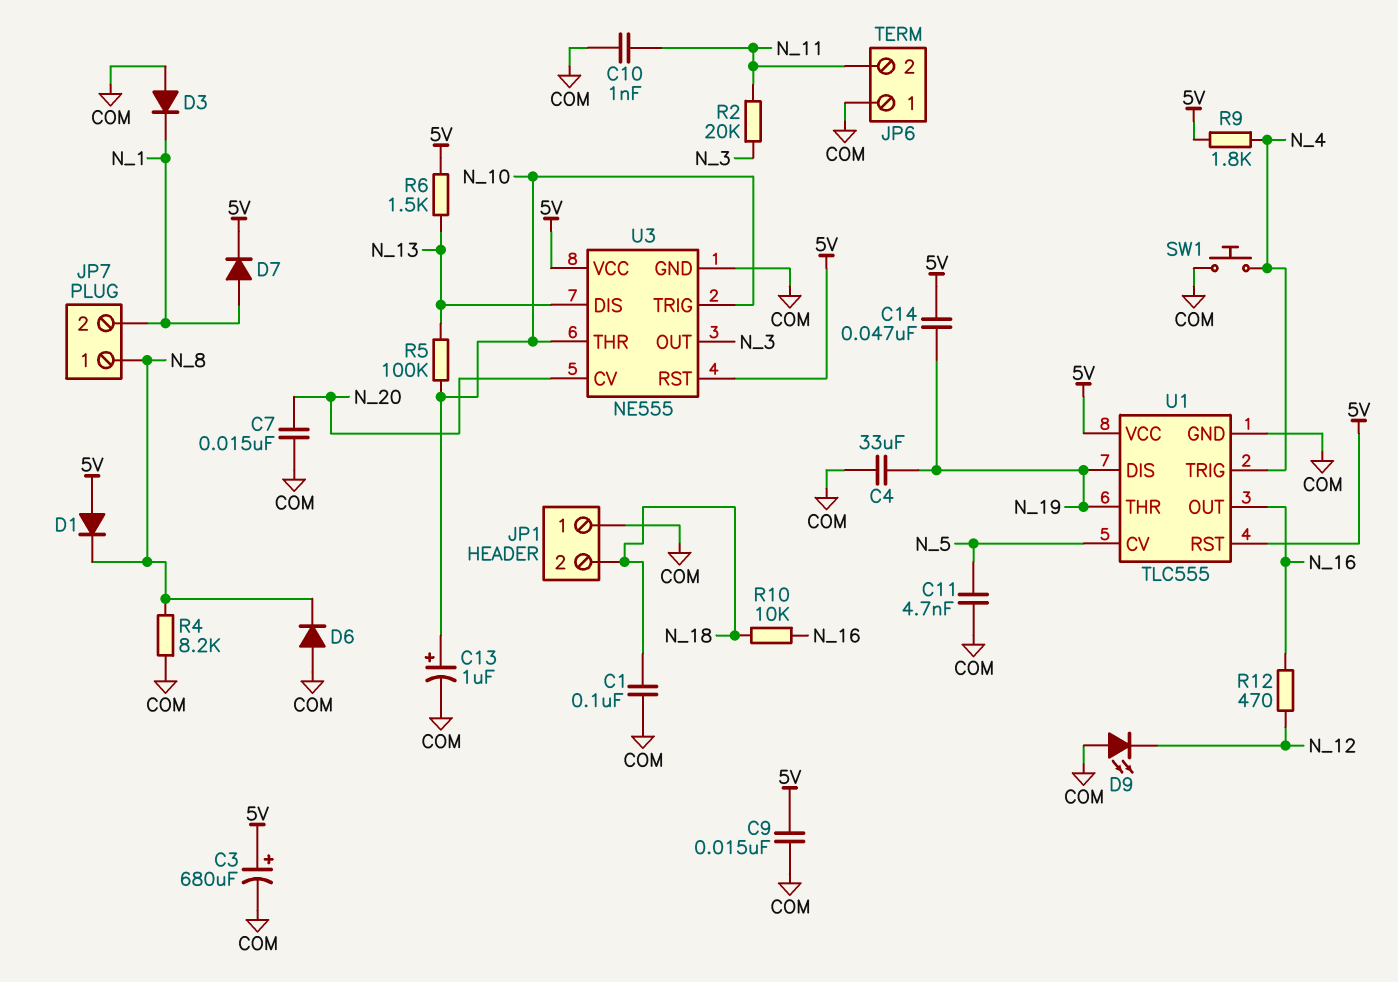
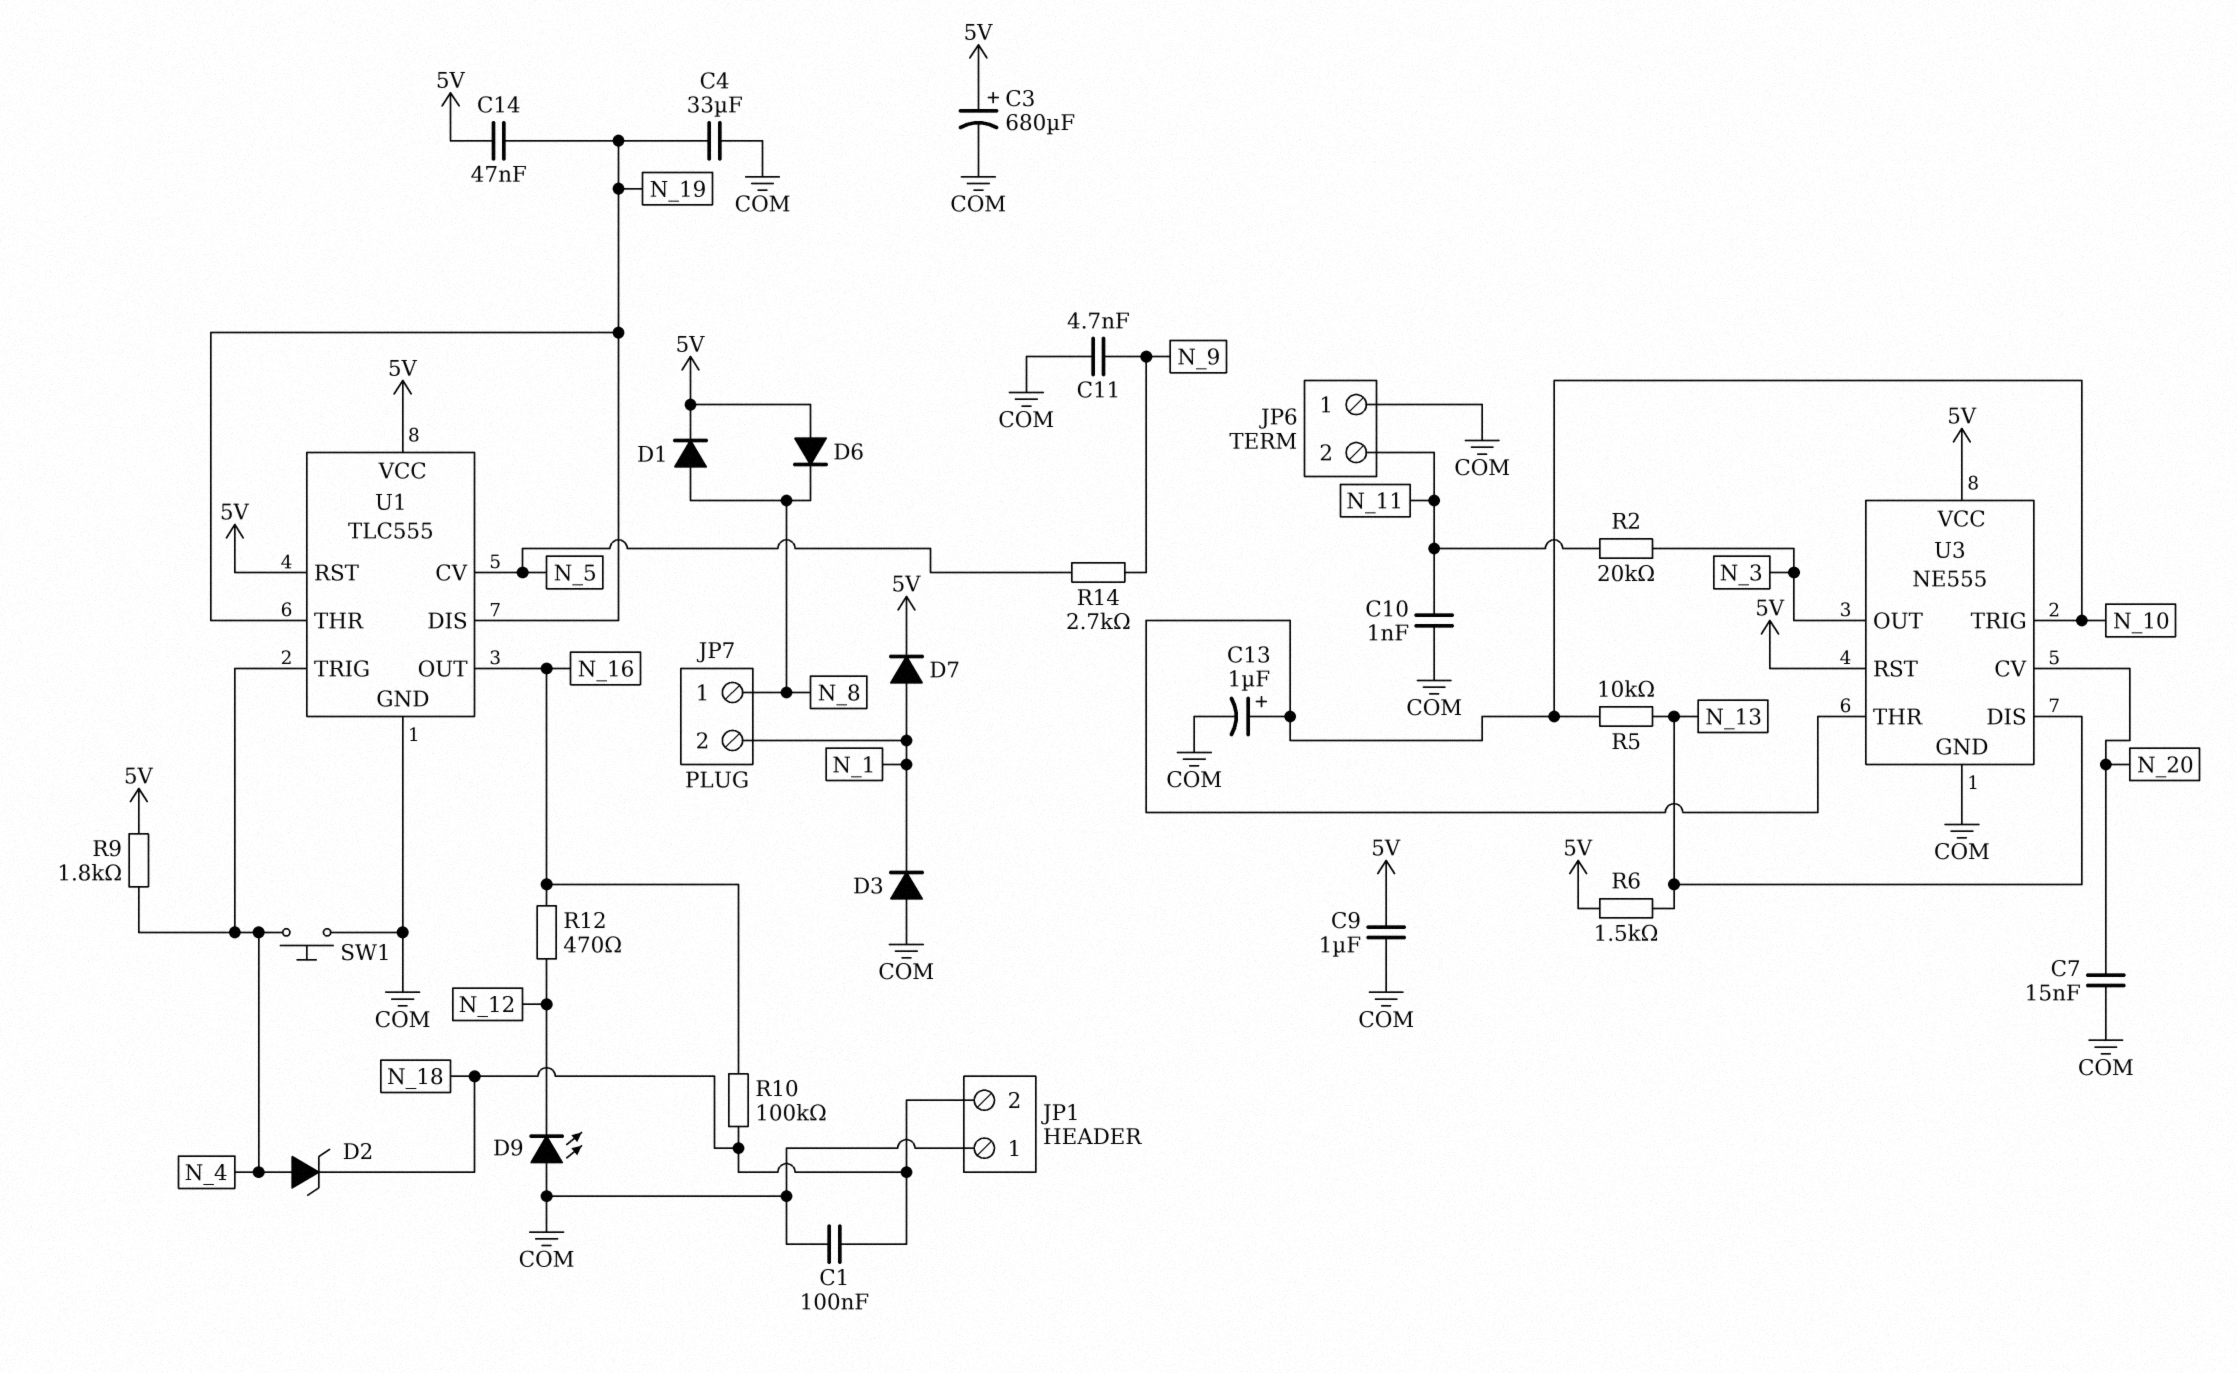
C9: 15nF (5V, COM) -> 1uF (5V, COM)
C11: 4.7nF (COM, N_5) -> 4.7nF (COM, N_9)
D1: diode (A 5V, K N_8) -> diode (A N_8, K 5V)
D2: none -> zener (A N_4, K N_18)
D6: diode (A COM, K N_8) -> diode (A 5V, K N_8)
R4: 8.2k (COM, N_8) -> none
R5: 100k (N_10, N_13) -> 10k (N_10, N_13)
R10: 10k (N_16, N_18) -> 100k (N_16, N_18)
R14: none -> 2.7k (N_5, N_9)

